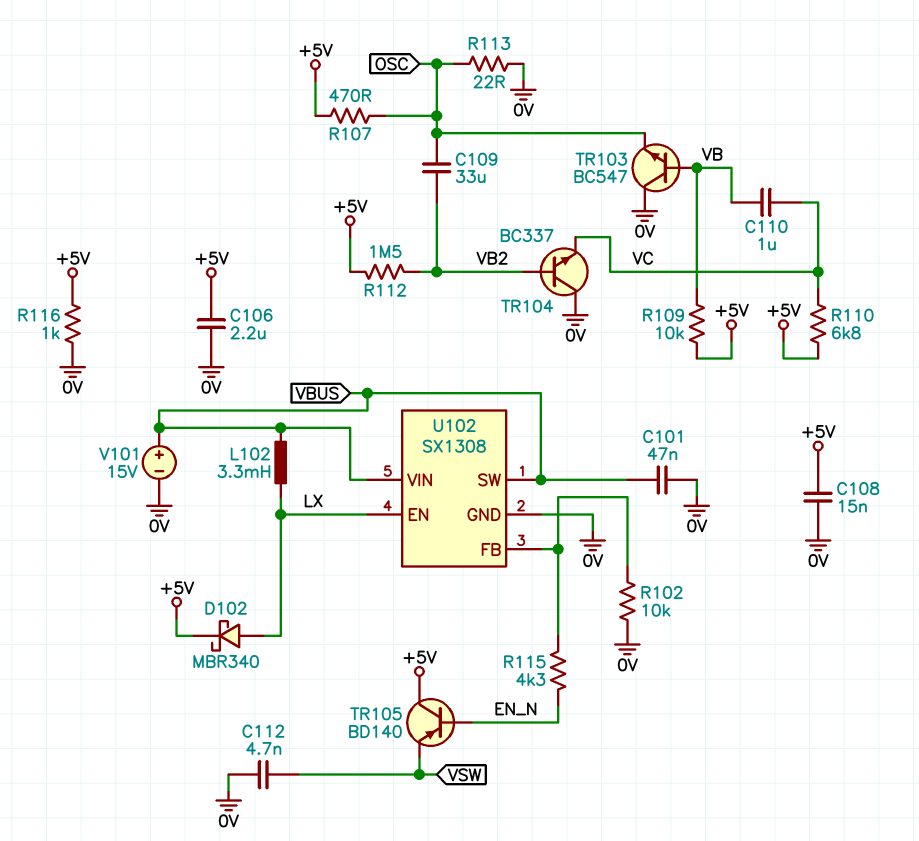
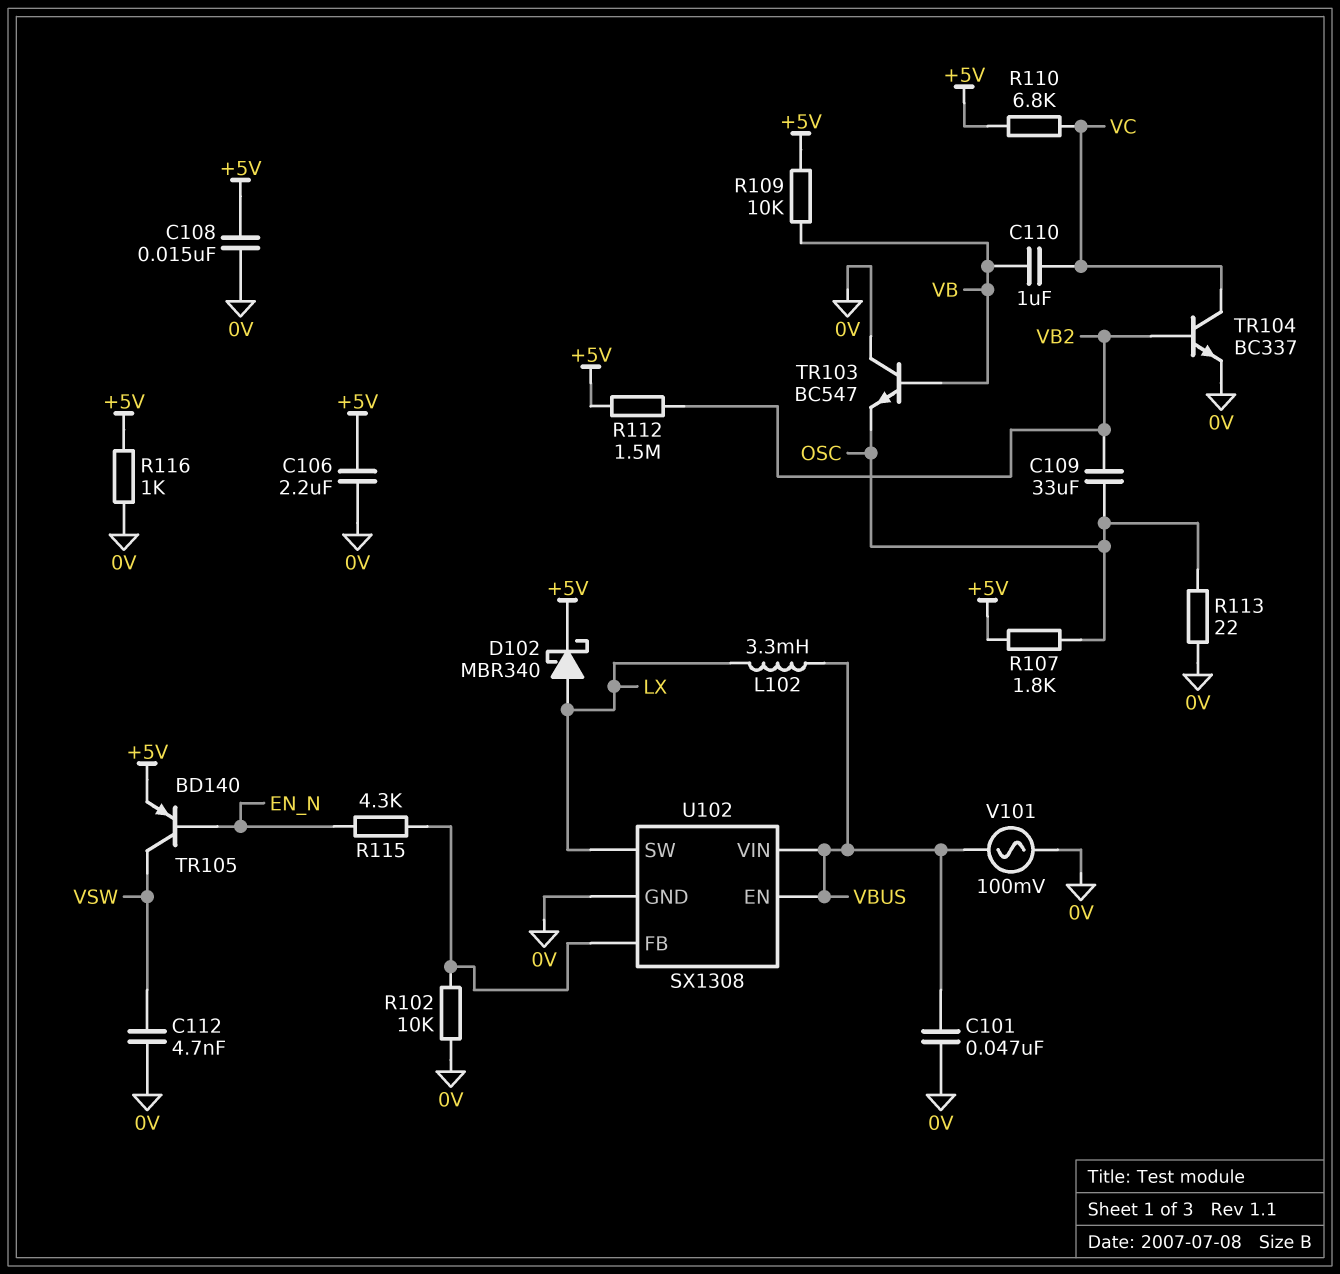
R107: 470 (+5V, OSC) -> 1.8k (+5V, OSC)
TR104: NPN BC337 (B VB2, C 0V, E VC) -> NPN BC337 (B VB2, C VC, E 0V)
TR105: PNP BD140 (B EN_N, C +5V, E VSW) -> PNP BD140 (B EN_N, C VSW, E +5V)
U102 pin EN: LX -> VBUS
U102 pin SW: VBUS -> LX
V101: 15V (plus VBUS, minus 0V) -> AC 100mV (0V, VBUS)

